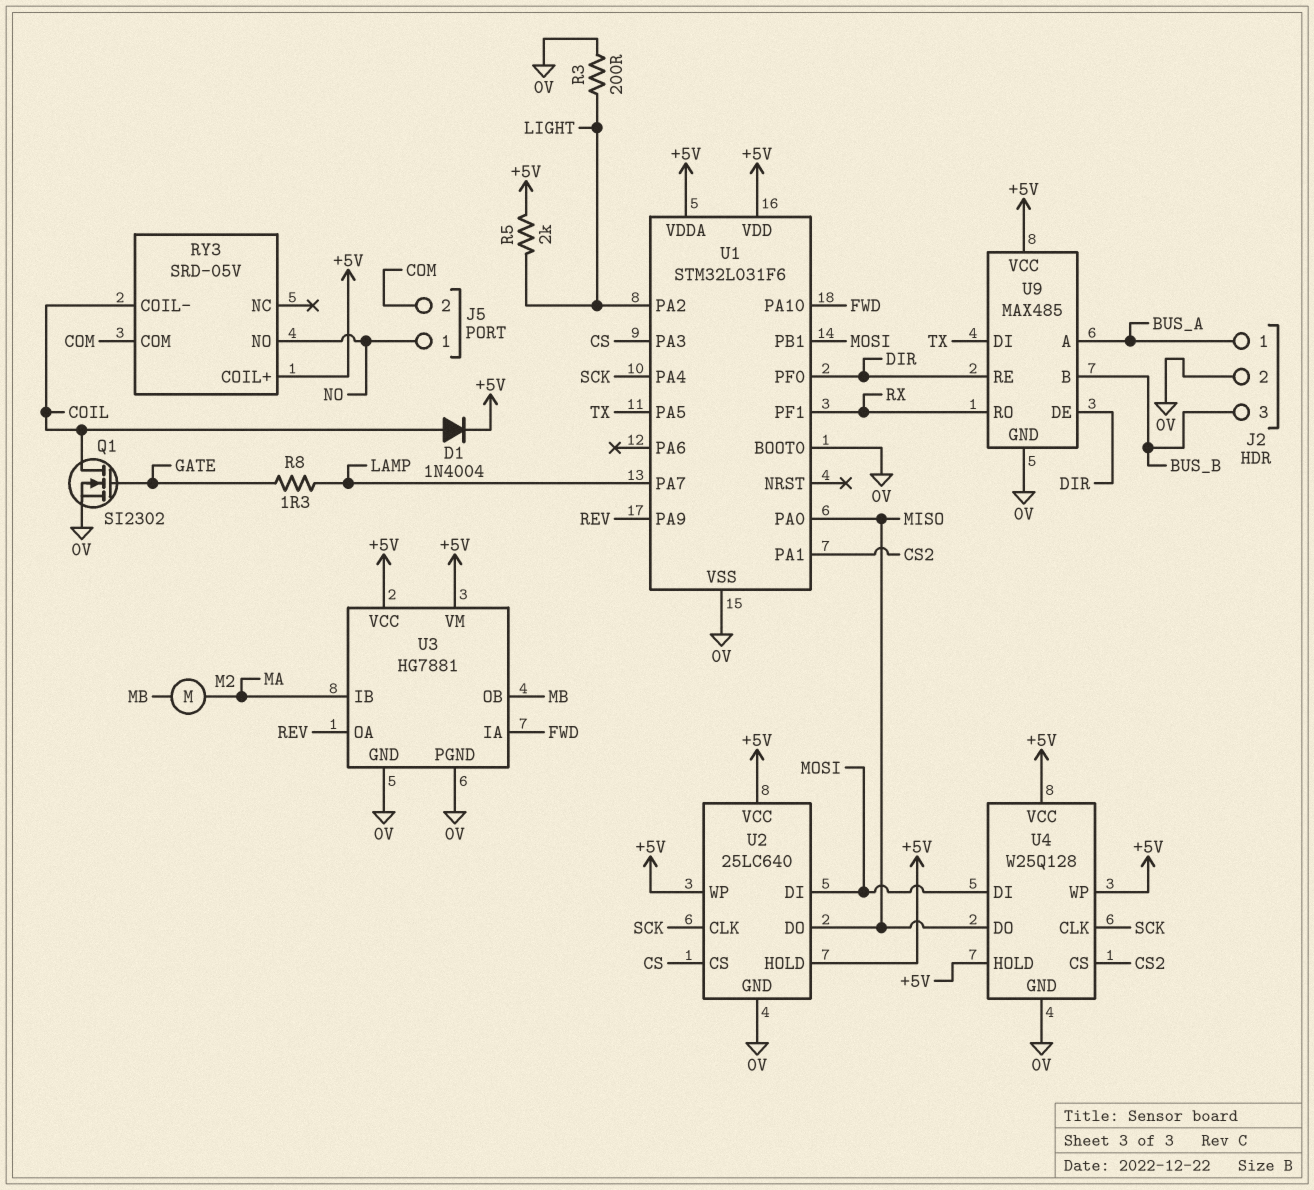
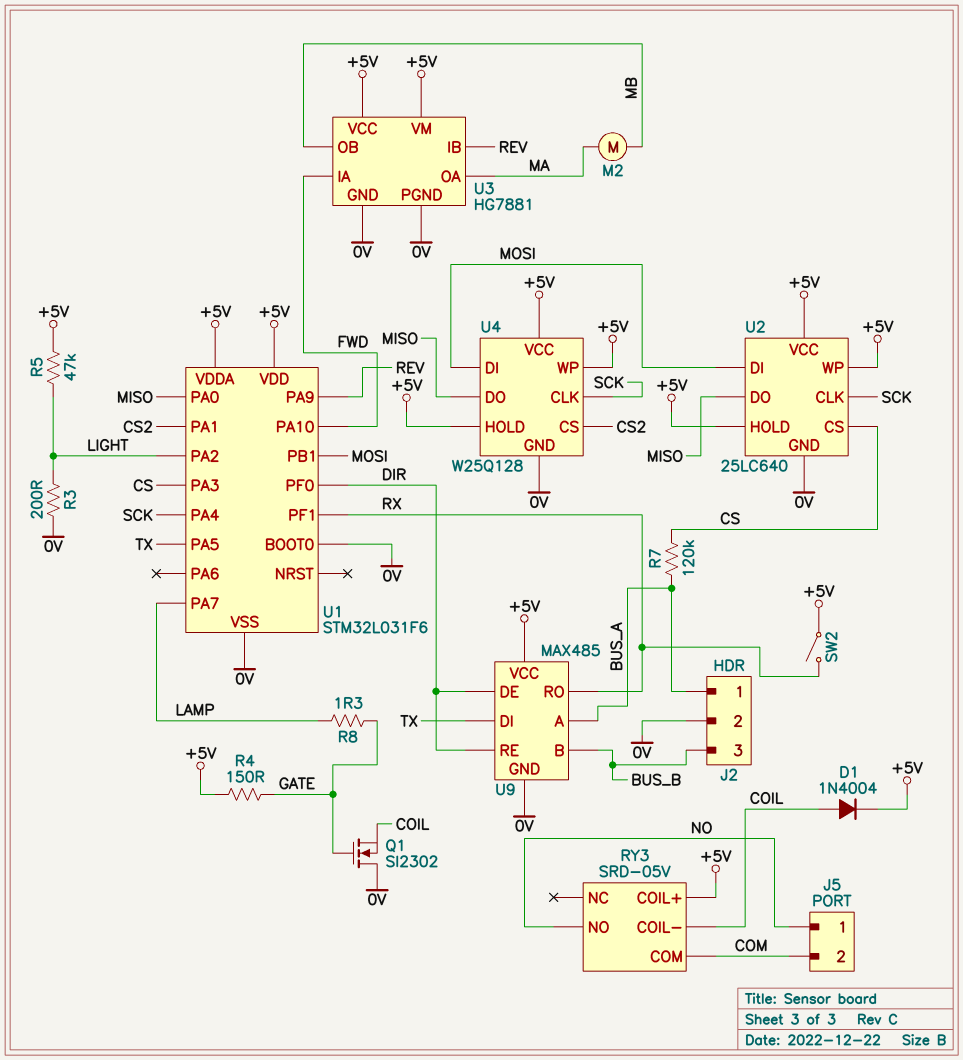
Q1: NMOS SI2302 (G GATE, D COIL, S 0V) -> NMOS SI2302 (G GATE, D 0V, S COIL)
R4: none -> 150 (+5V, GATE)
R5: 2k (+5V, LIGHT) -> 47k (+5V, LIGHT)
R7: none -> 120k (BUS_A, CS)
SW2: none -> switch (+5V, RX)
U3 pin IB: MA -> REV
U3 pin OA: REV -> MA

